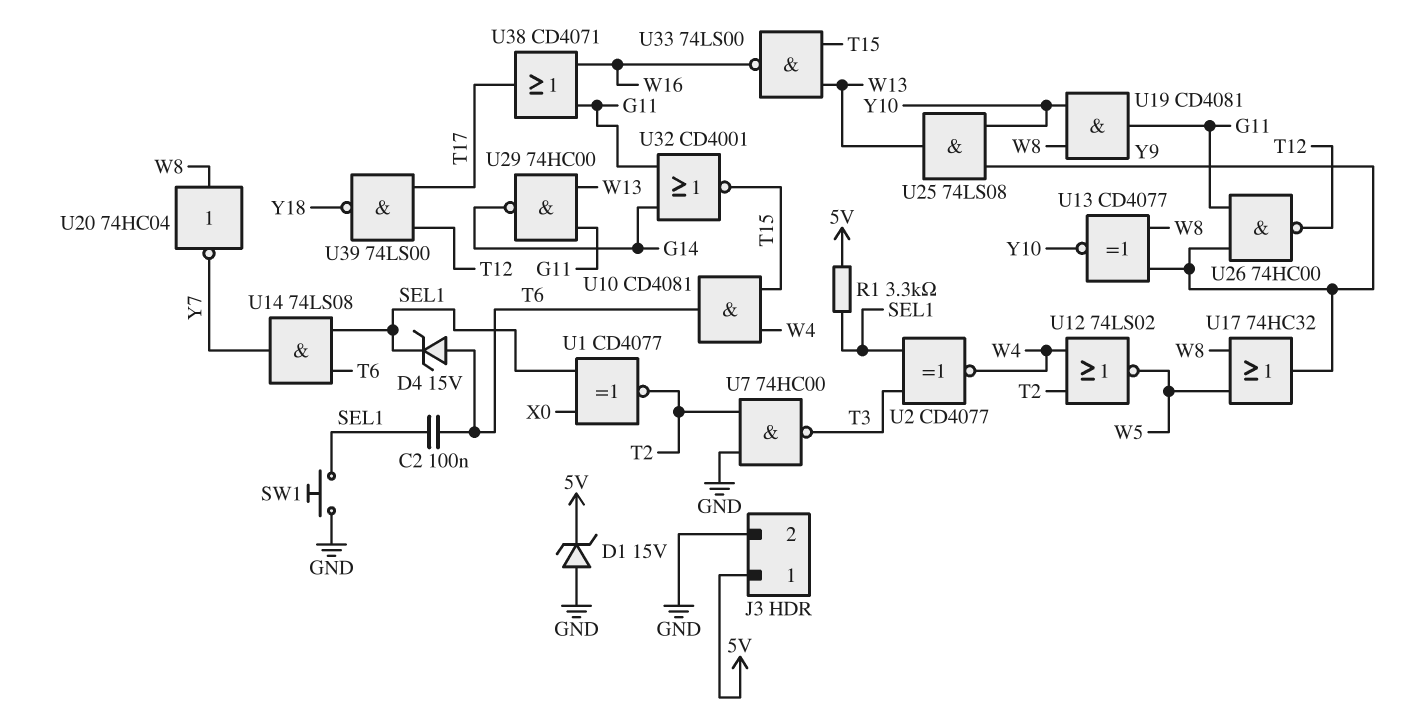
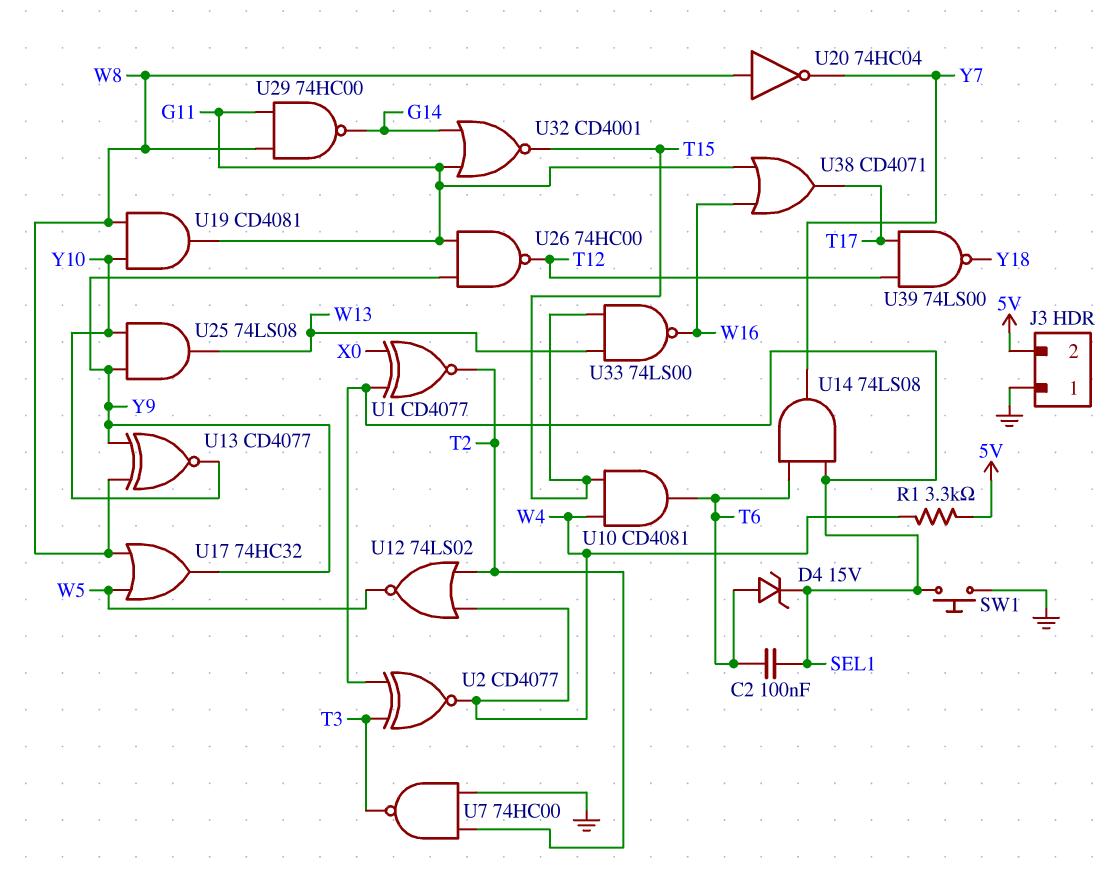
D1: zener 15V (A GND, K 5V) -> none
J3 pin 1: 5V -> GND
J3 pin 2: GND -> 5V
R1: 3.3k (5V, SEL1) -> 3.3k (5V, W4)
U29: NAND 74HC00 (in G11, in W13, out G14) -> NAND 74HC00 (in G11, in W8, out G14)

